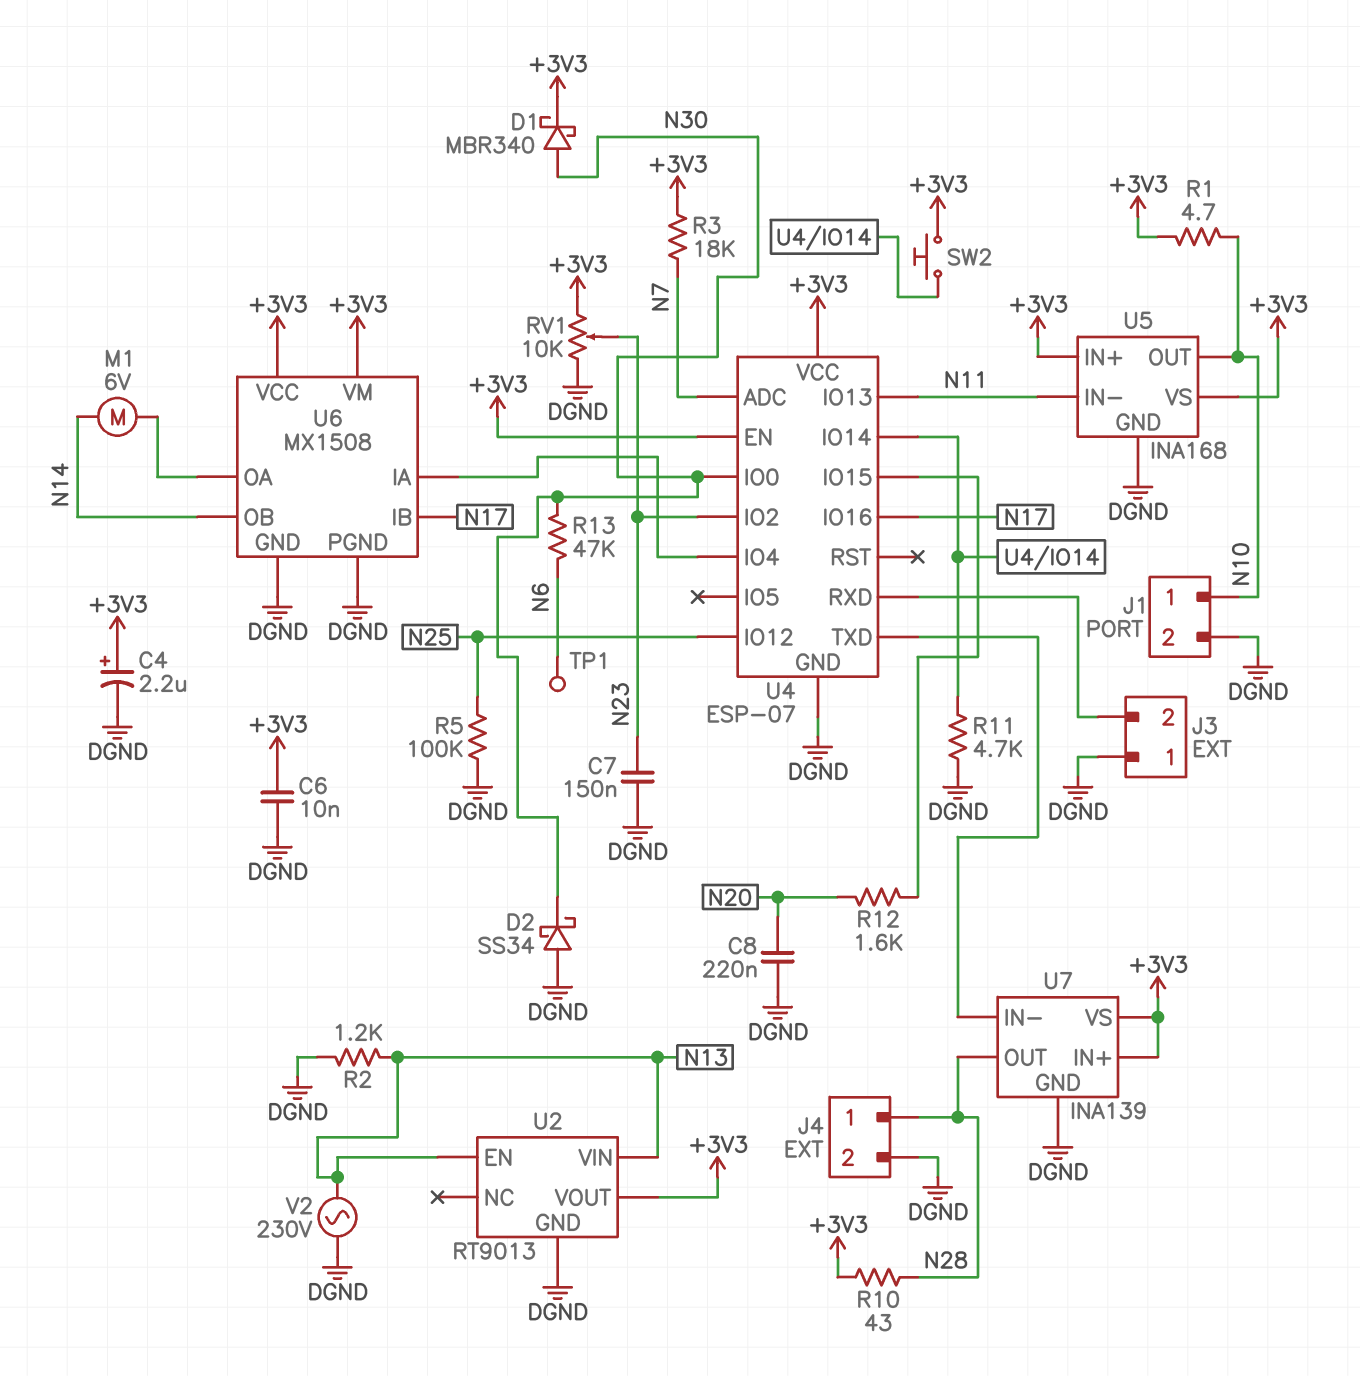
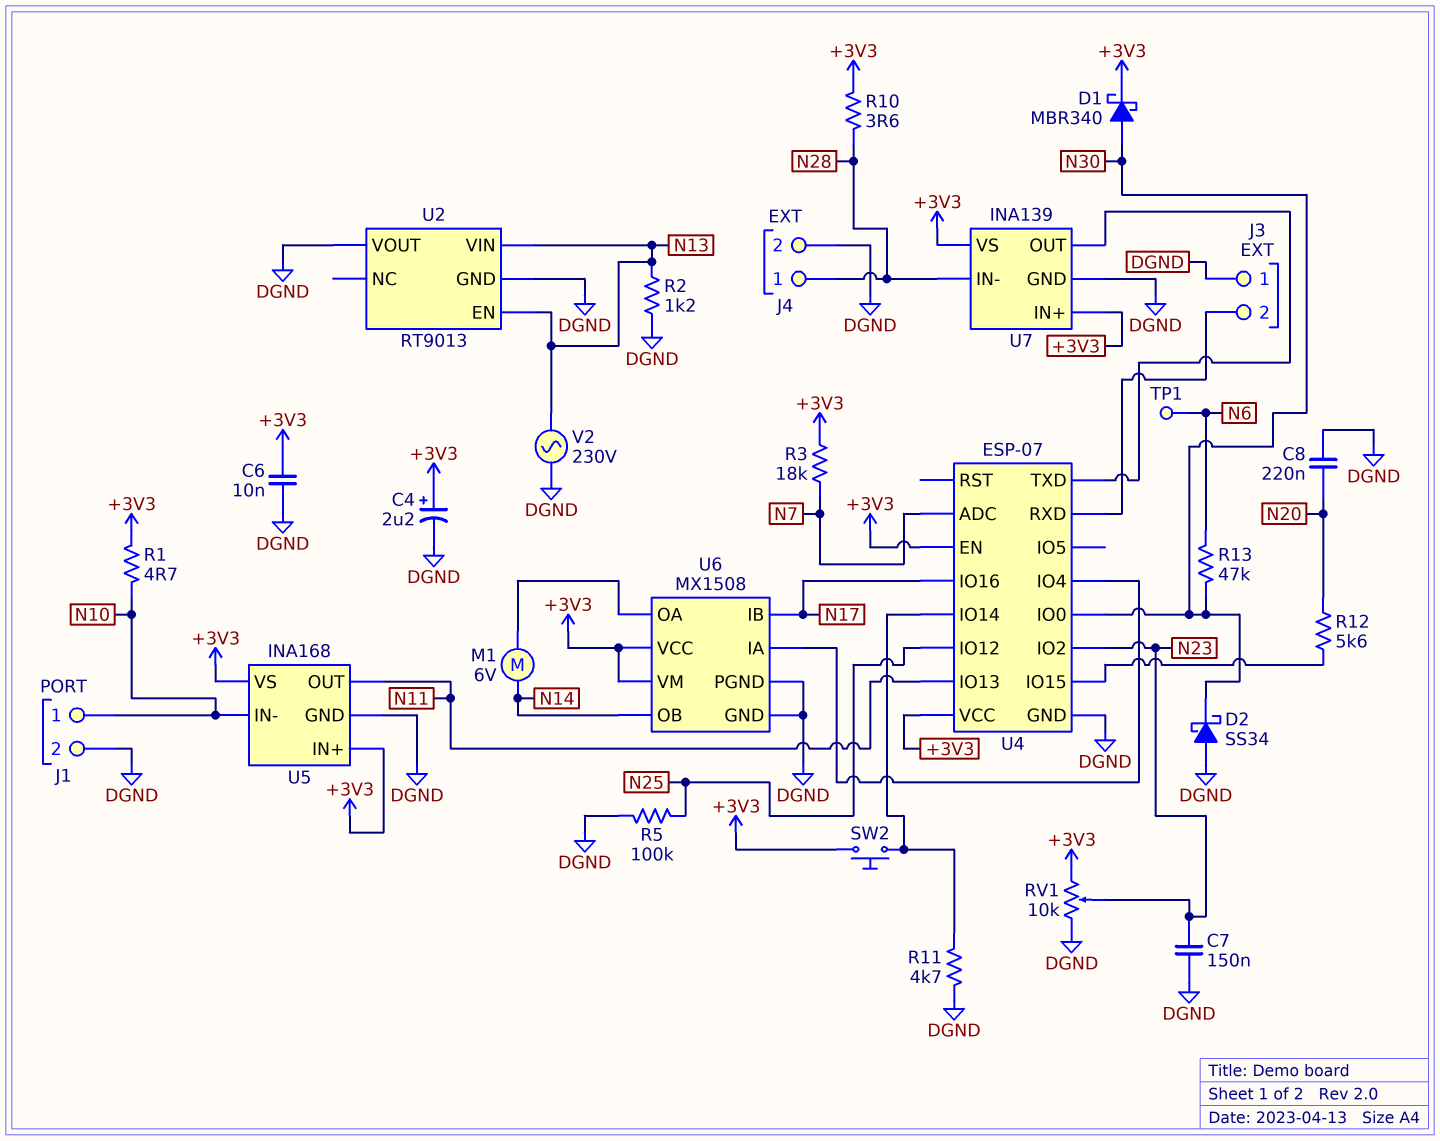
R10: 43 (+3V3, N28) -> 3.6 (+3V3, N28)
R12: 1.6k (N20, U4/IO15) -> 5.6k (N20, U4/IO15)
U2 pin VOUT: +3V3 -> DGND
U5 pin IN-: N11 -> N10
U5 pin OUT: N10 -> N11
U7 pin IN-: U4/TXD -> N28
U7 pin OUT: N28 -> U4/TXD

